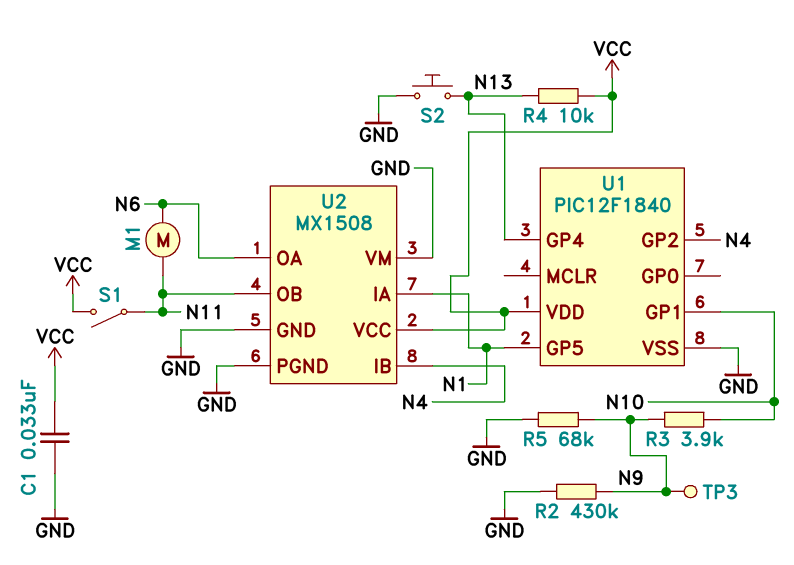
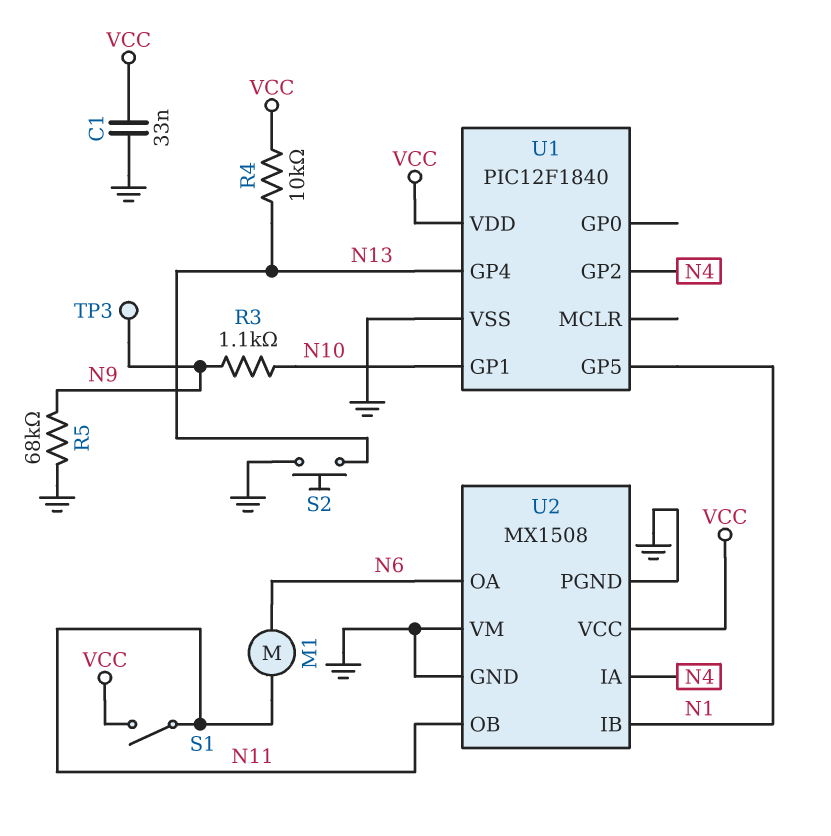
R2: 430k (GND, N9) -> none
R3: 3.9k (N9, N10) -> 1.1k (N9, N10)
U2 pin IA: N1 -> N4
U2 pin IB: N4 -> N1

